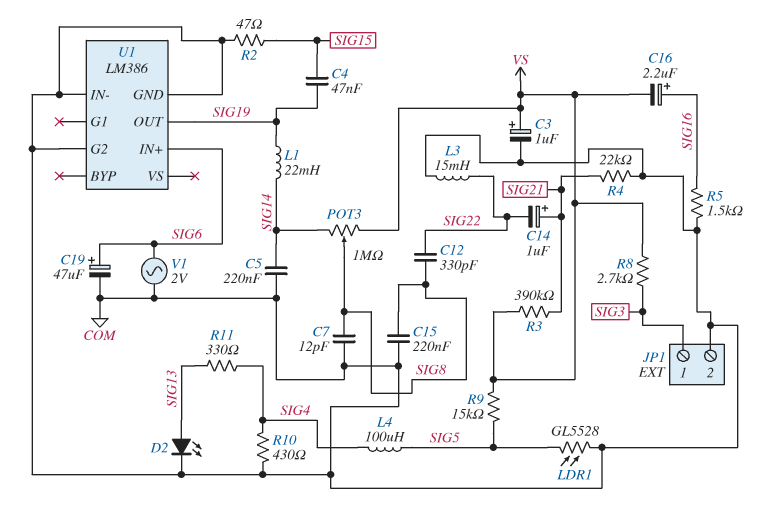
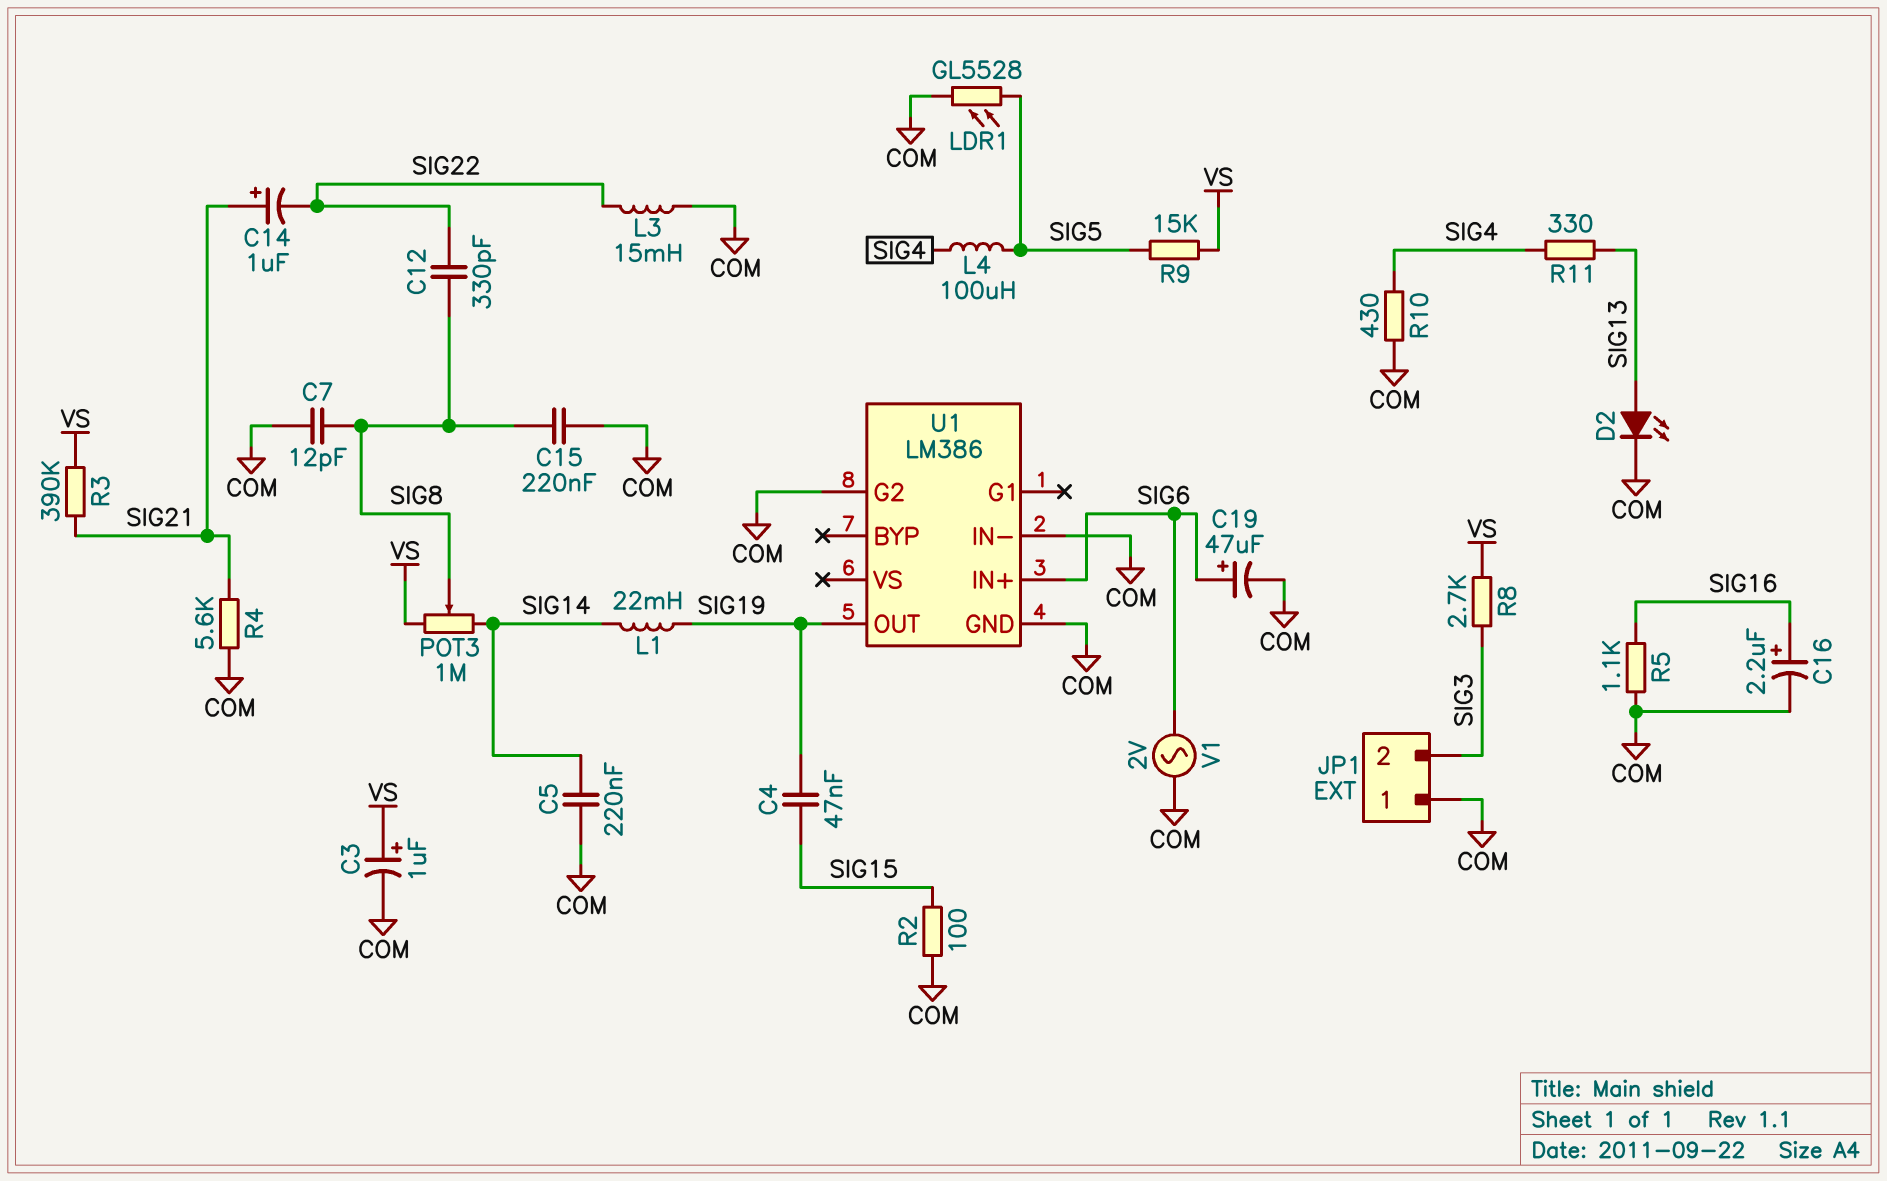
C16: 2.2uF (plus SIG16, minus VS) -> 2.2uF (plus SIG16, minus COM)
JP1 pin 1: SIG3 -> COM
JP1 pin 2: COM -> SIG3
R2: 47 (COM, SIG15) -> 100 (COM, SIG15)
R4: 22k (COM, SIG21) -> 5.6k (COM, SIG21)
R5: 1.5k (COM, SIG16) -> 1.1k (COM, SIG16)

